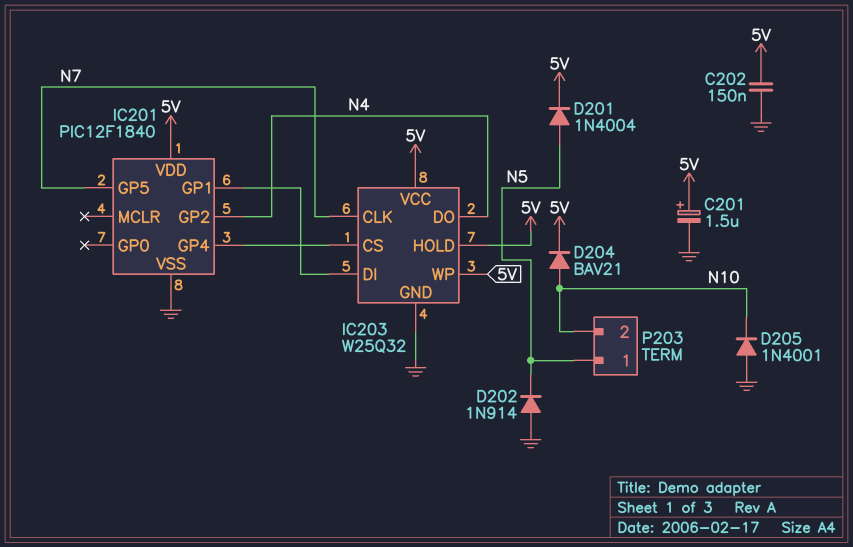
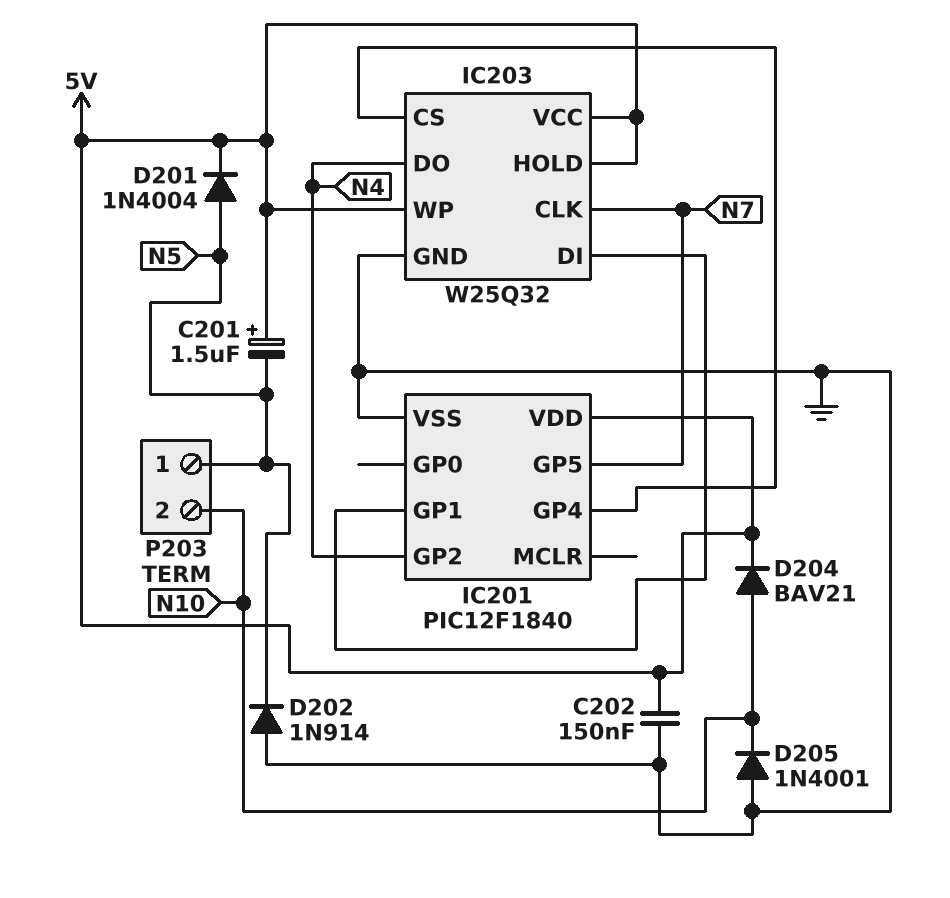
C201: 1.5uF (plus 5V, minus GND) -> 1.5uF (plus 5V, minus N5)

